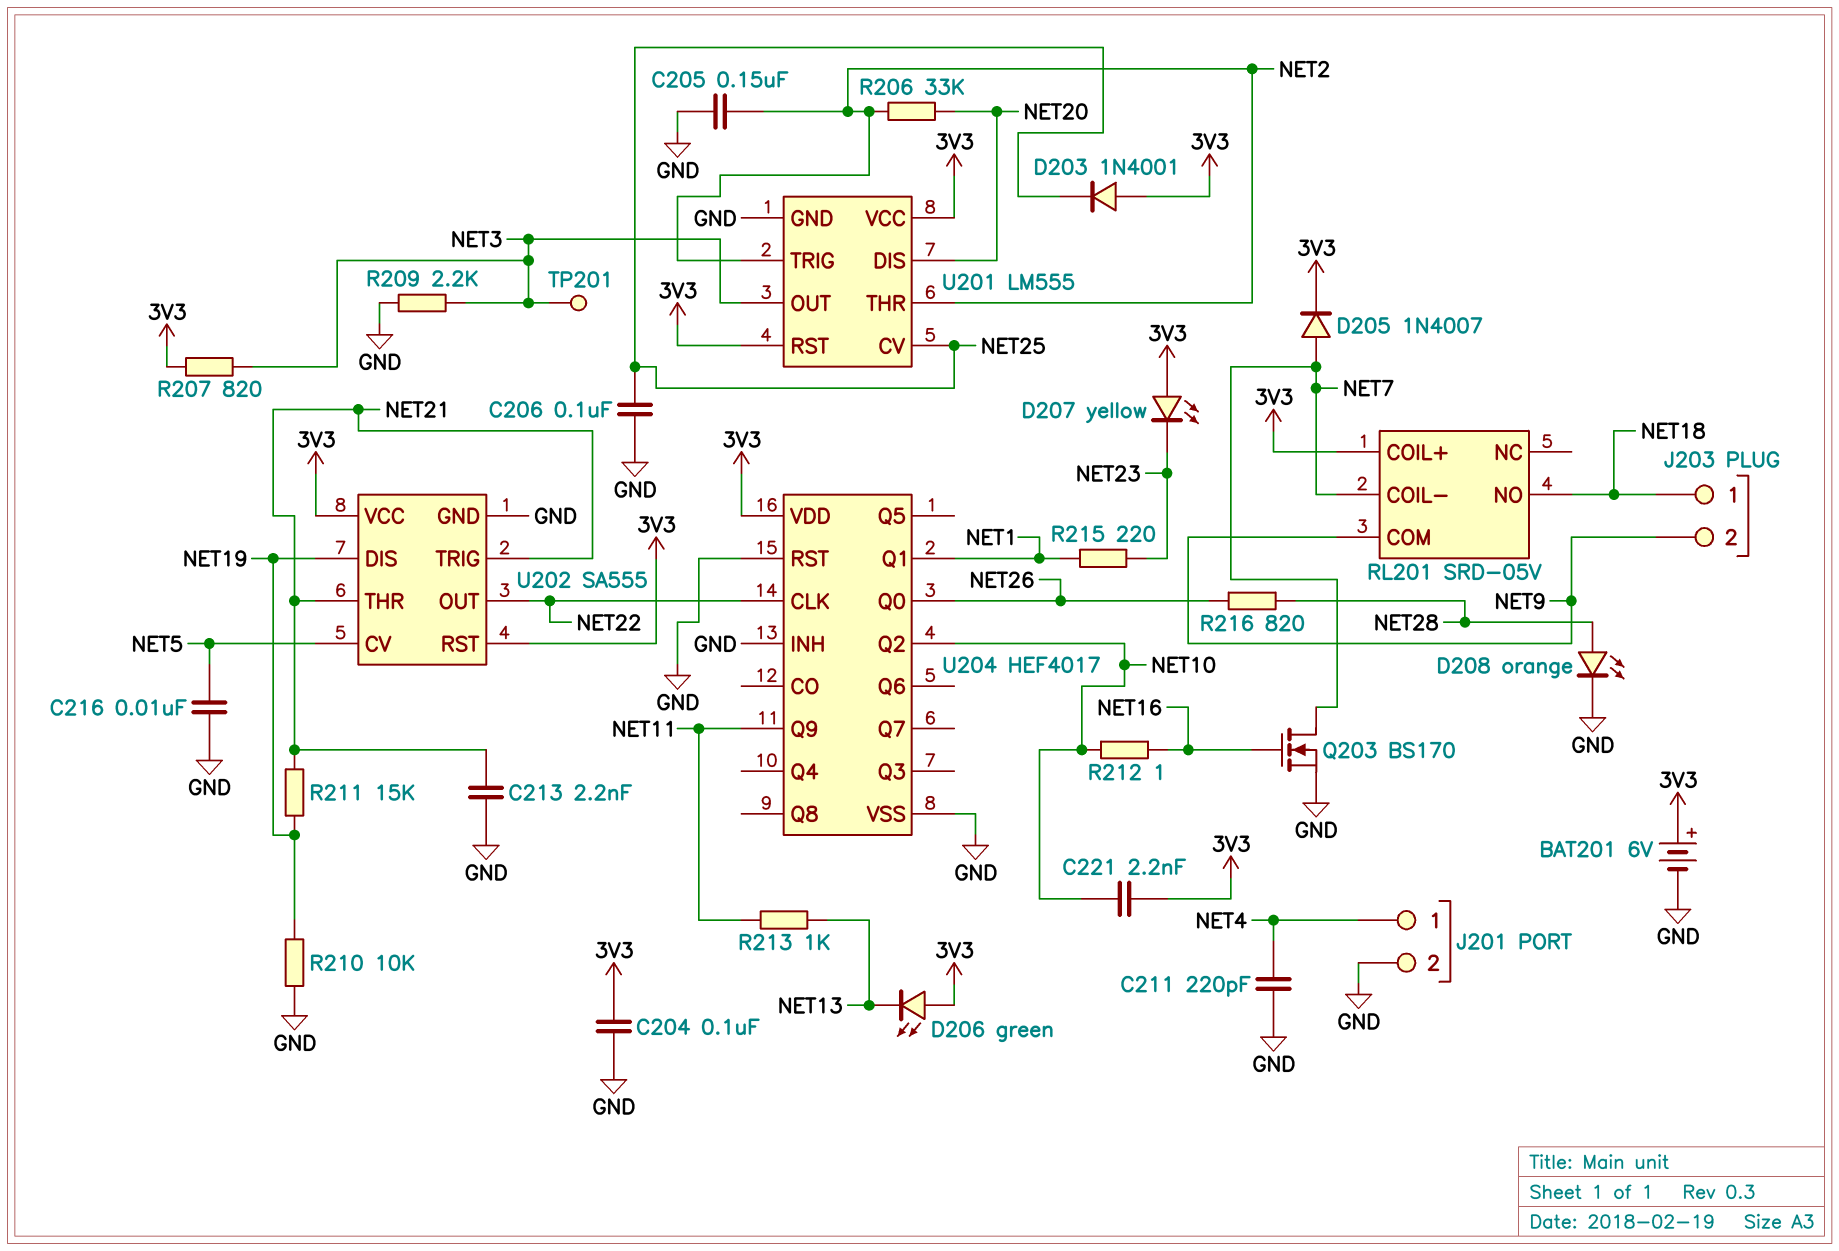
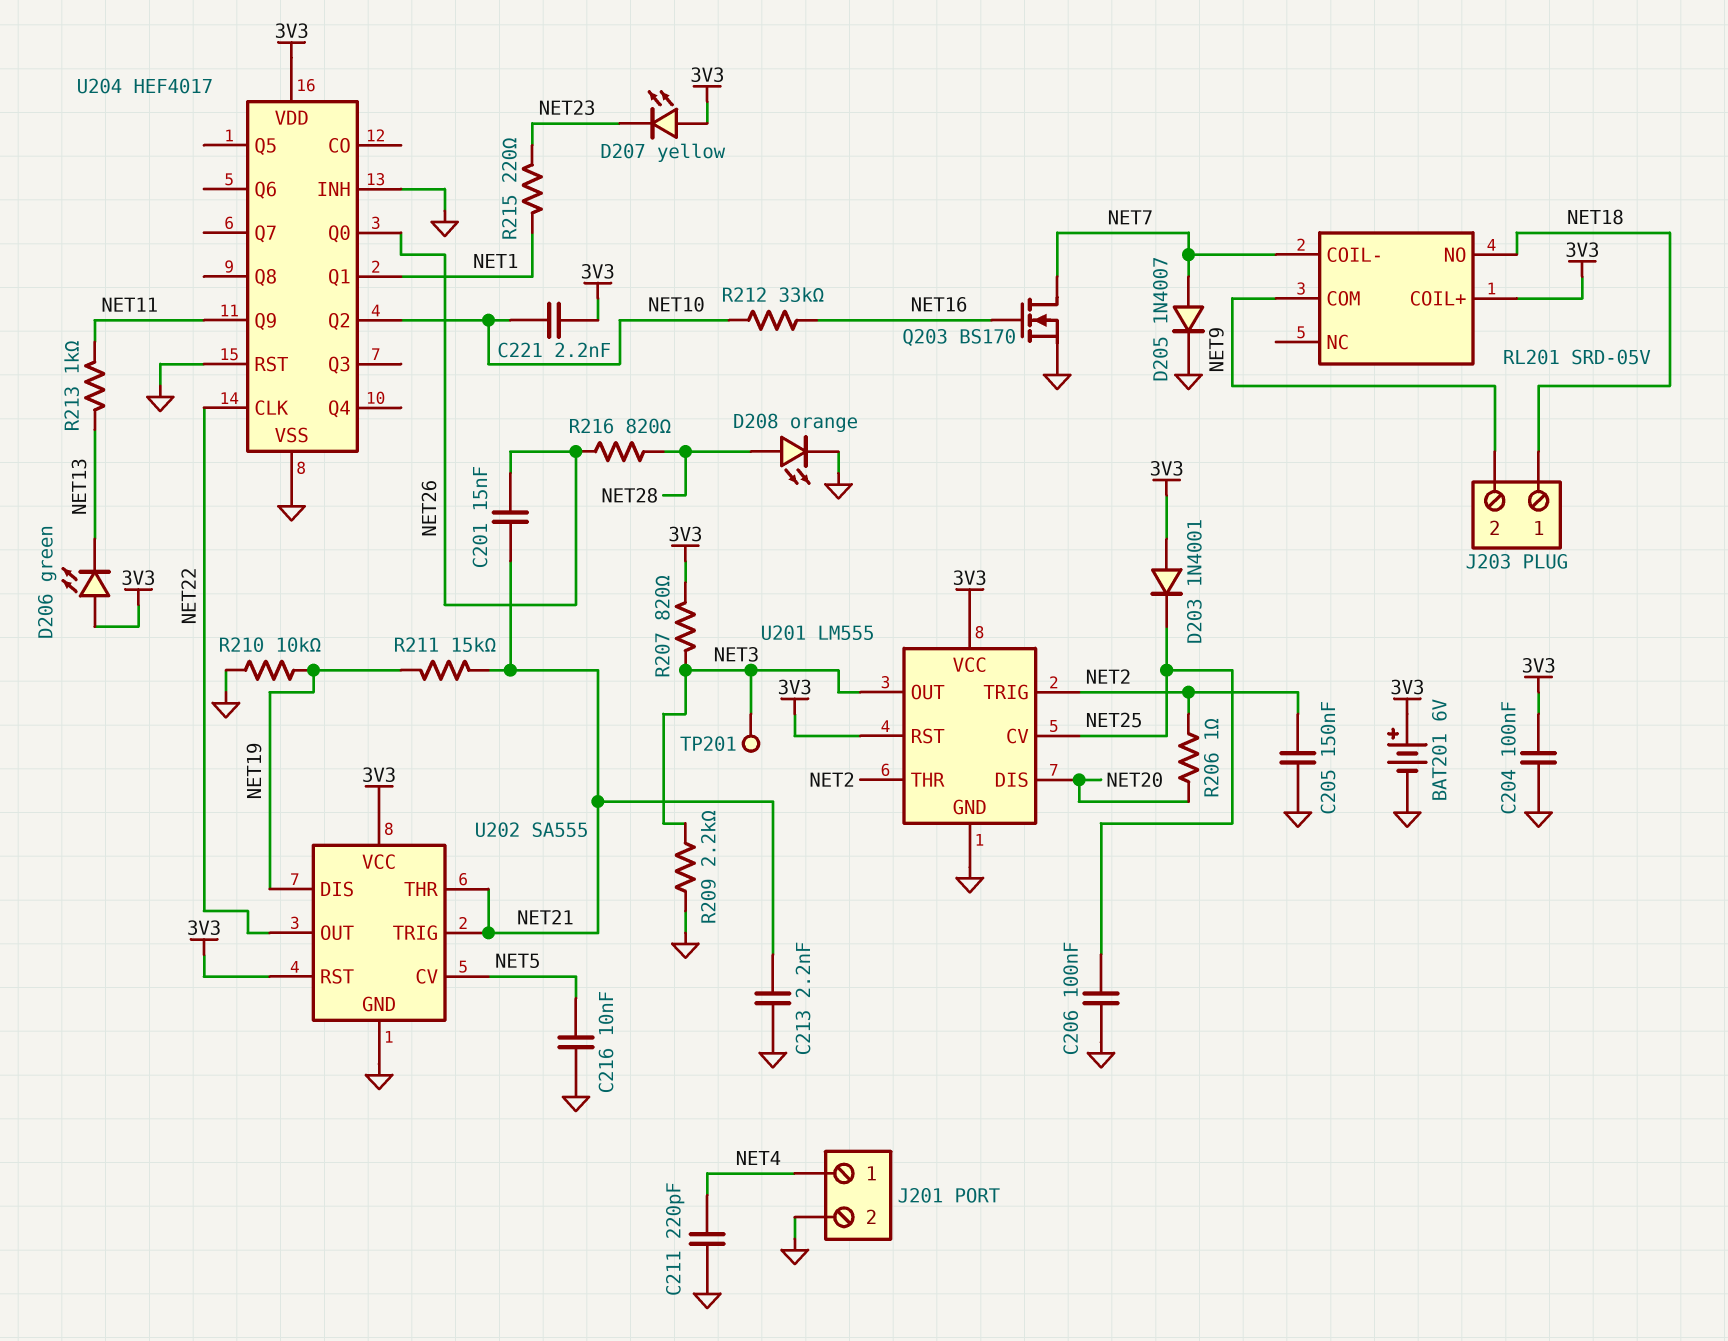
C201: none -> 15nF (NET21, NET26)
D205: diode 1N4007 (A NET7, K 3V3) -> diode 1N4007 (A NET7, K GND)
R206: 33k (NET2, NET20) -> 1 (NET2, NET20)
R212: 1 (NET10, NET16) -> 33k (NET10, NET16)

